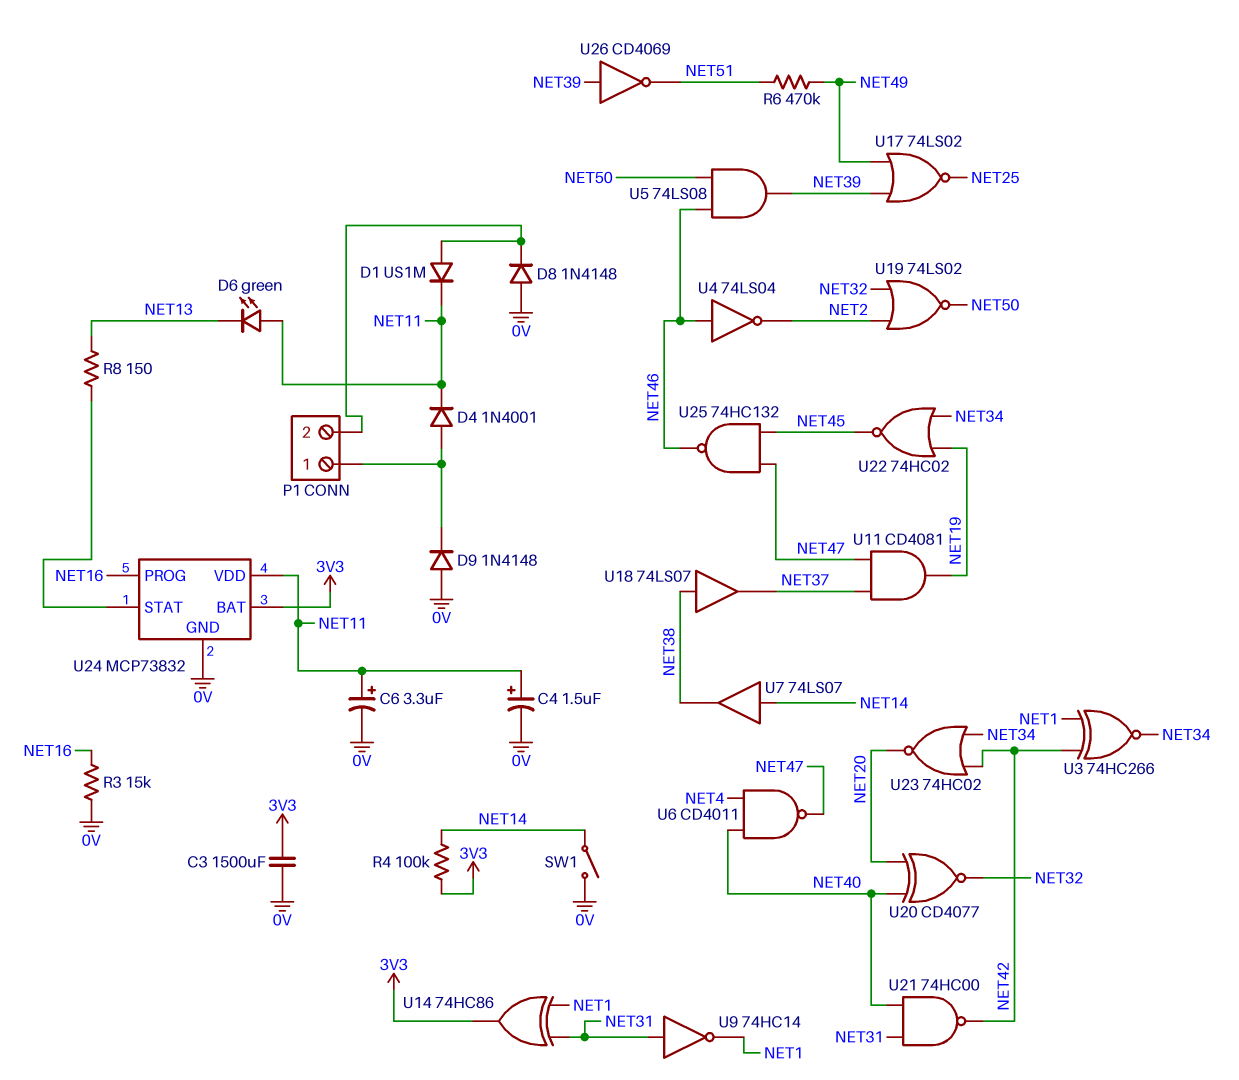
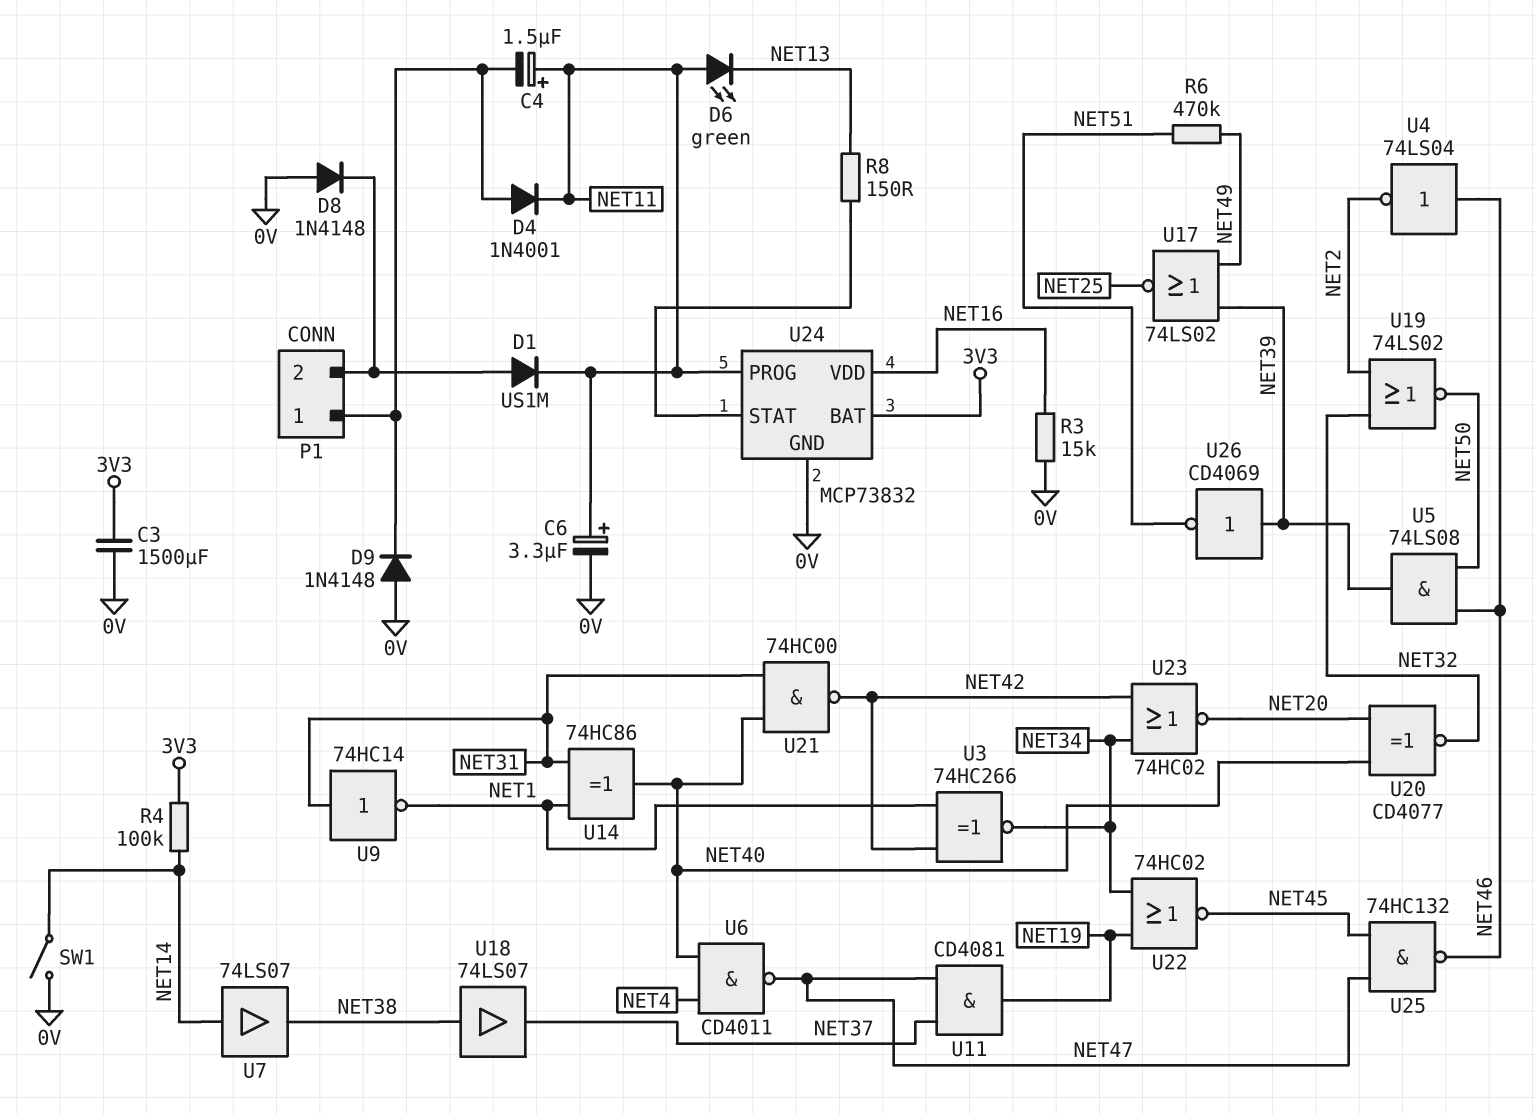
C4: 1.5uF (plus NET11, minus 0V) -> 1.5uF (plus NET11, minus P1/1)
U14: XOR 74HC86 (in NET1, in NET31, out 3V3) -> XOR 74HC86 (in NET1, in NET31, out NET40)
U24 pin PROG: NET16 -> NET11
U24 pin VDD: NET11 -> NET16

